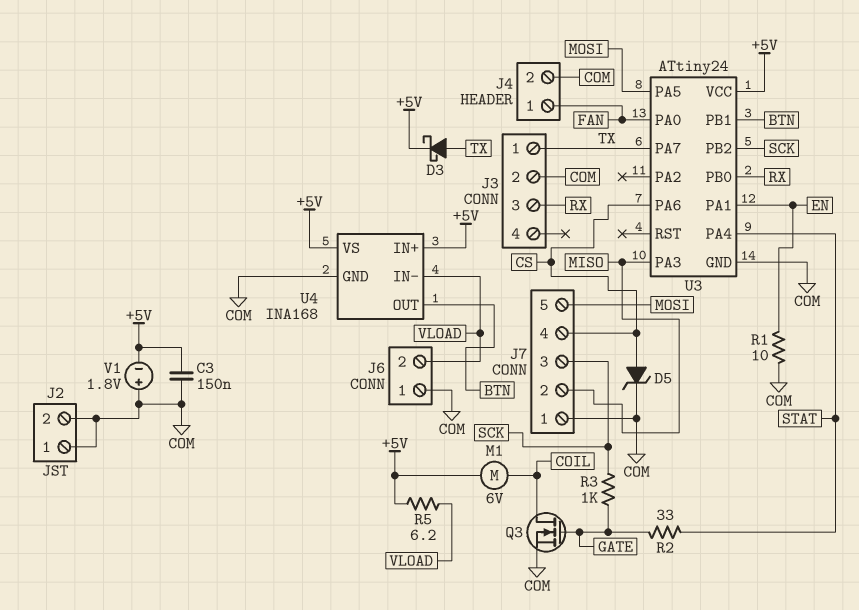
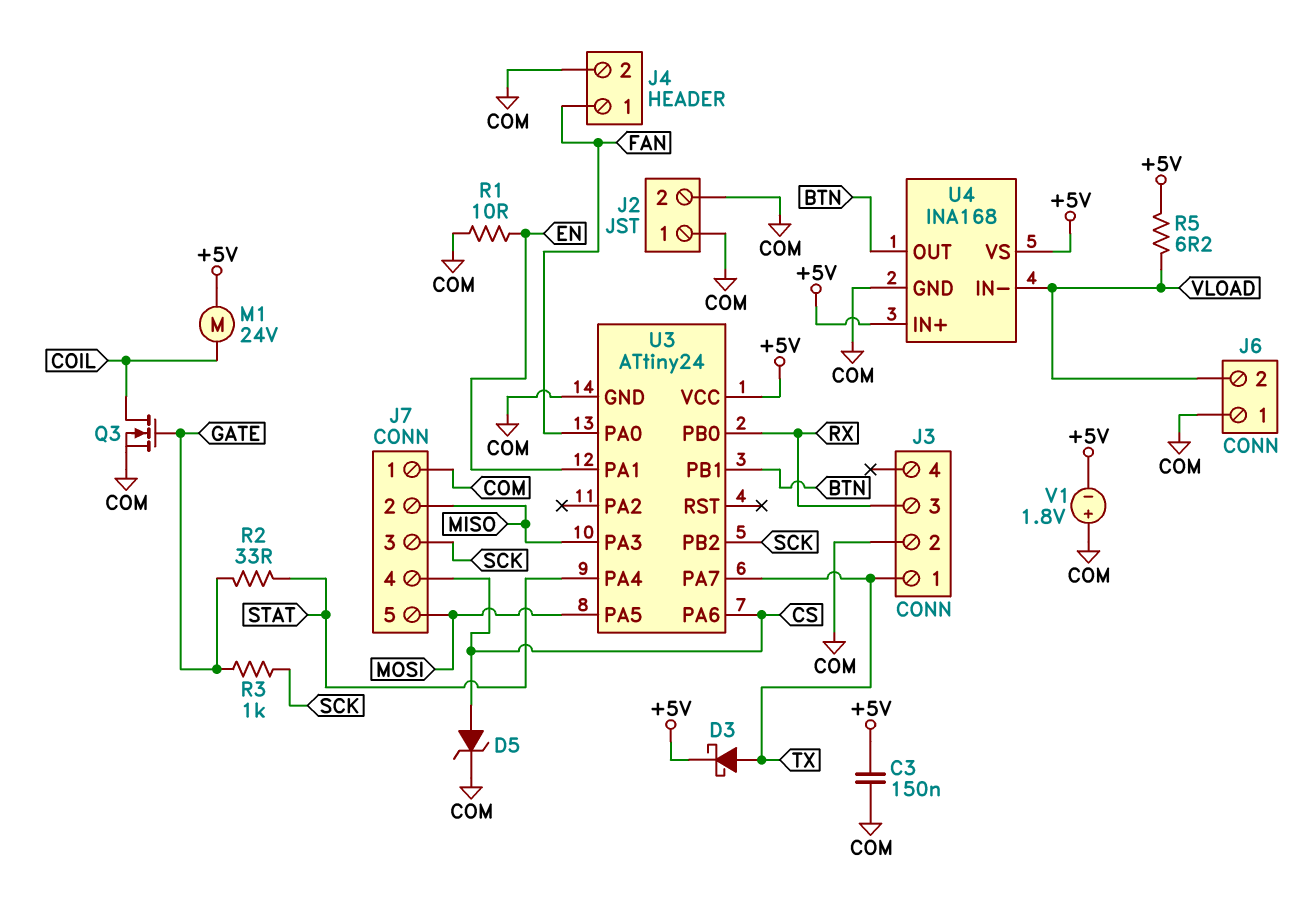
M1: motor 6V (+5V, COIL) -> motor 24V (+5V, COIL)

